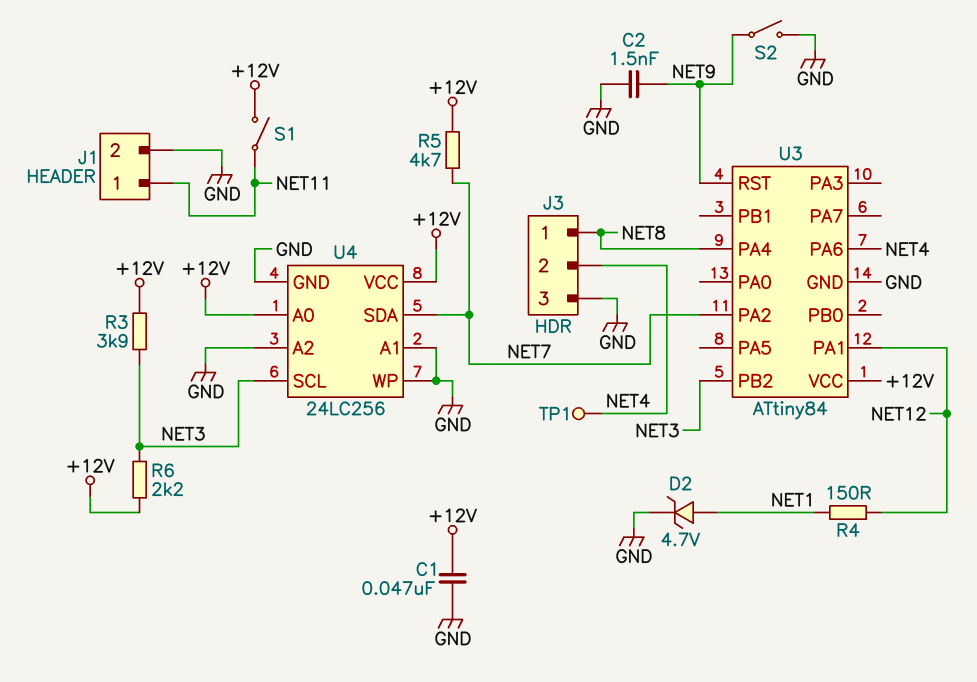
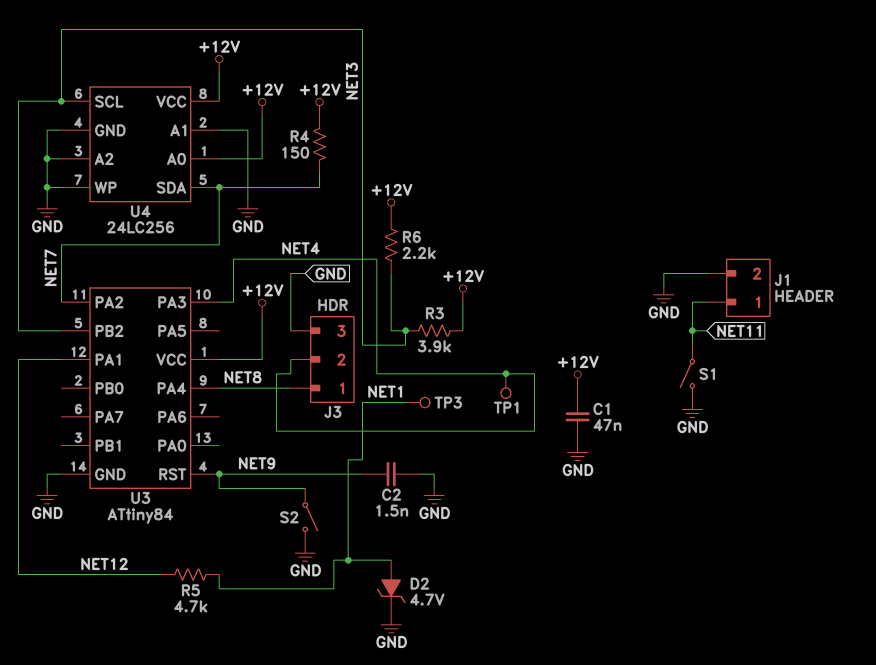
R4: 150 (NET1, NET12) -> 150 (+12V, NET7)
R5: 4.7k (+12V, NET7) -> 4.7k (NET1, NET12)
S1: switch (+12V, NET11) -> switch (GND, NET11)
TP3: none -> test point (NET1)
U3 pin PA3: none -> NET4
U3 pin PA6: NET4 -> none

